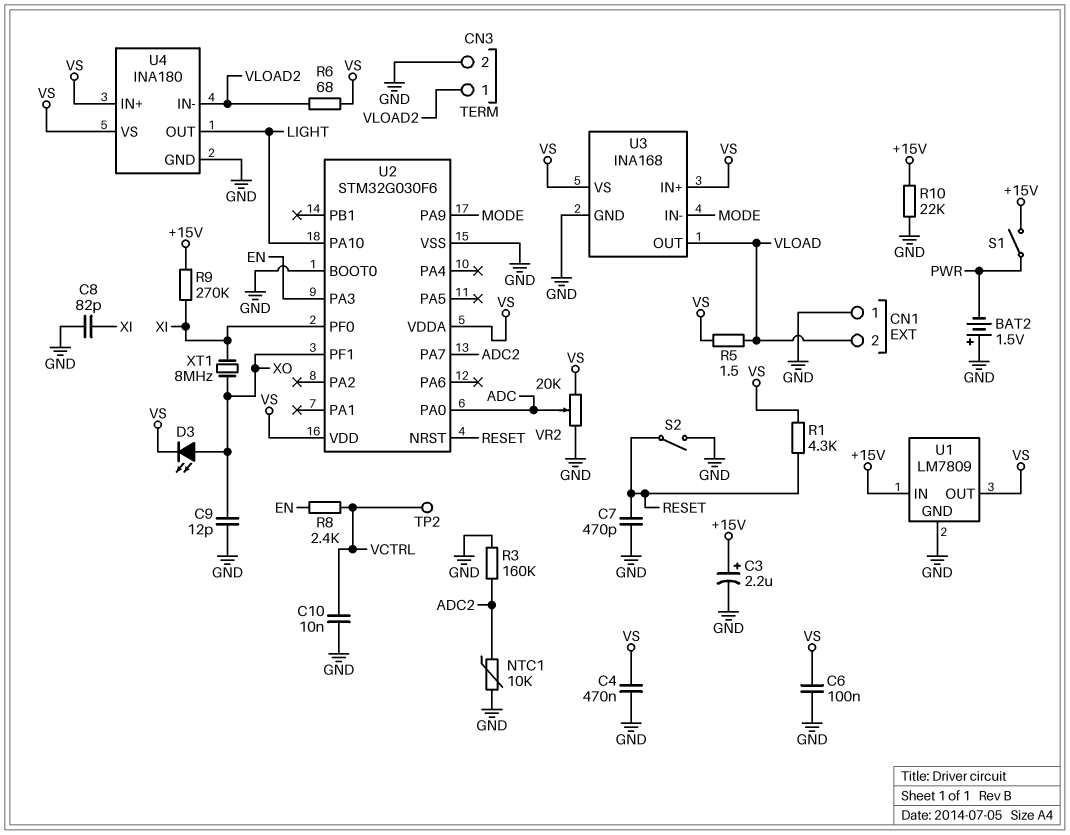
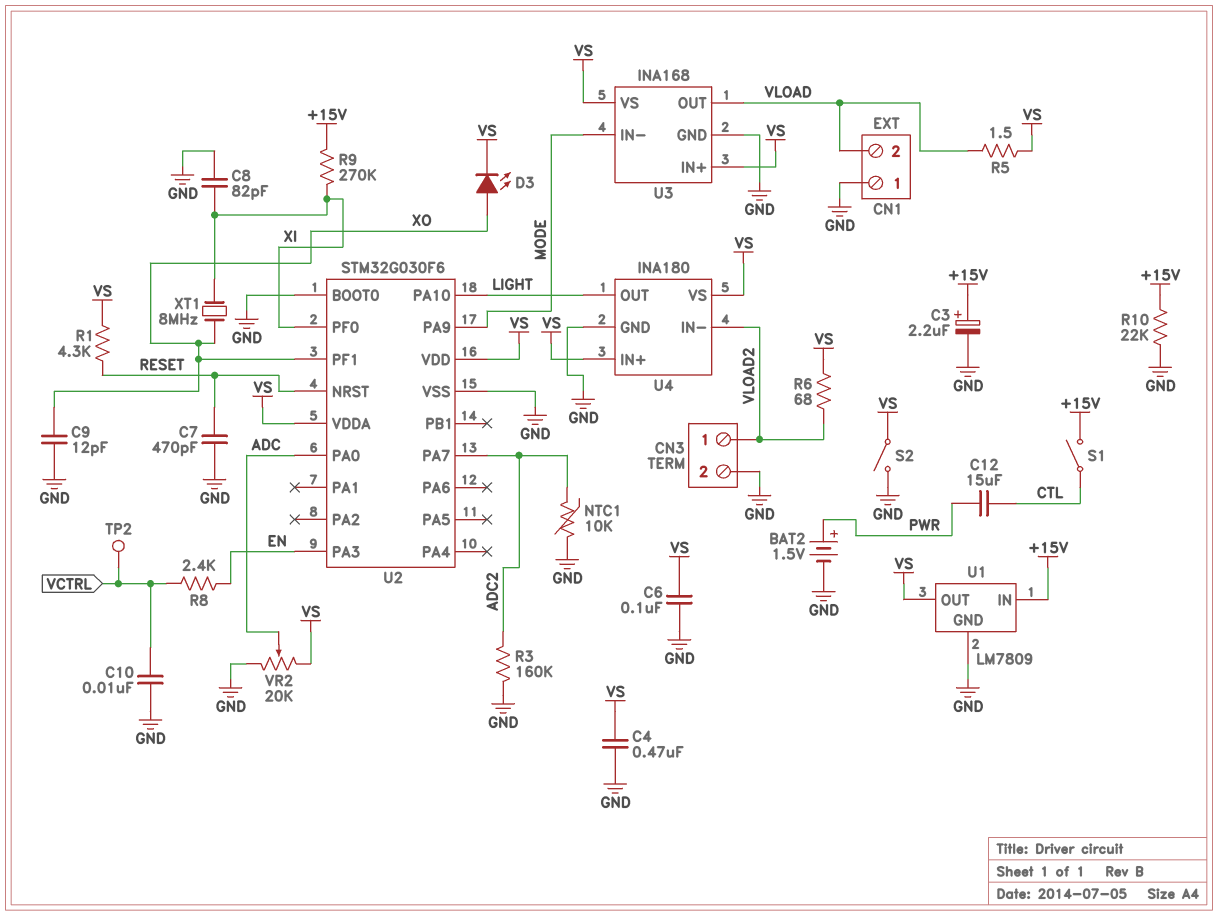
BAT2: 1.5V (plus GND, minus PWR) -> 1.5V (plus PWR, minus GND)
C12: none -> 15uF (CTL, PWR)
S1: switch (+15V, PWR) -> switch (+15V, CTL)
S2: switch (GND, RESET) -> switch (GND, VS)

